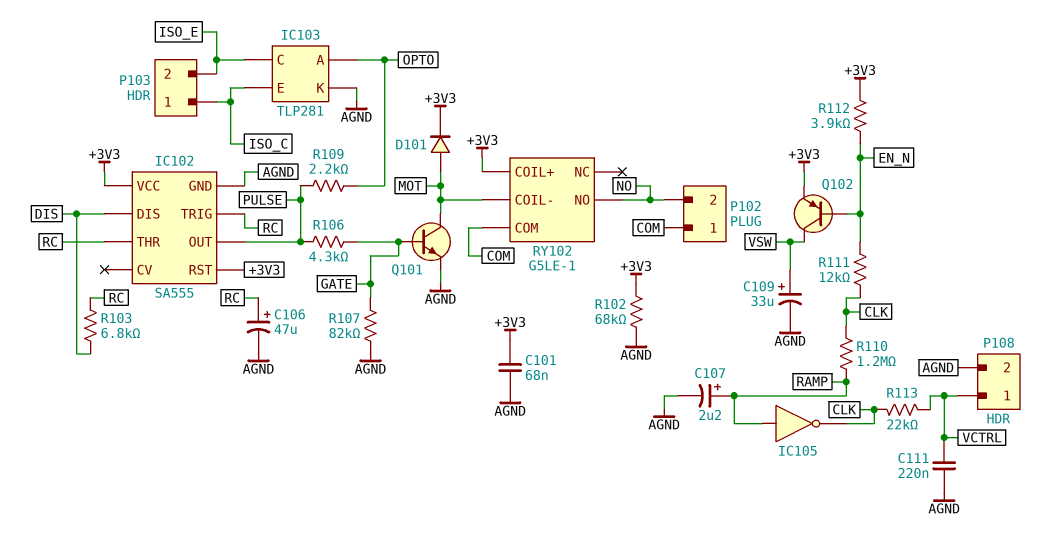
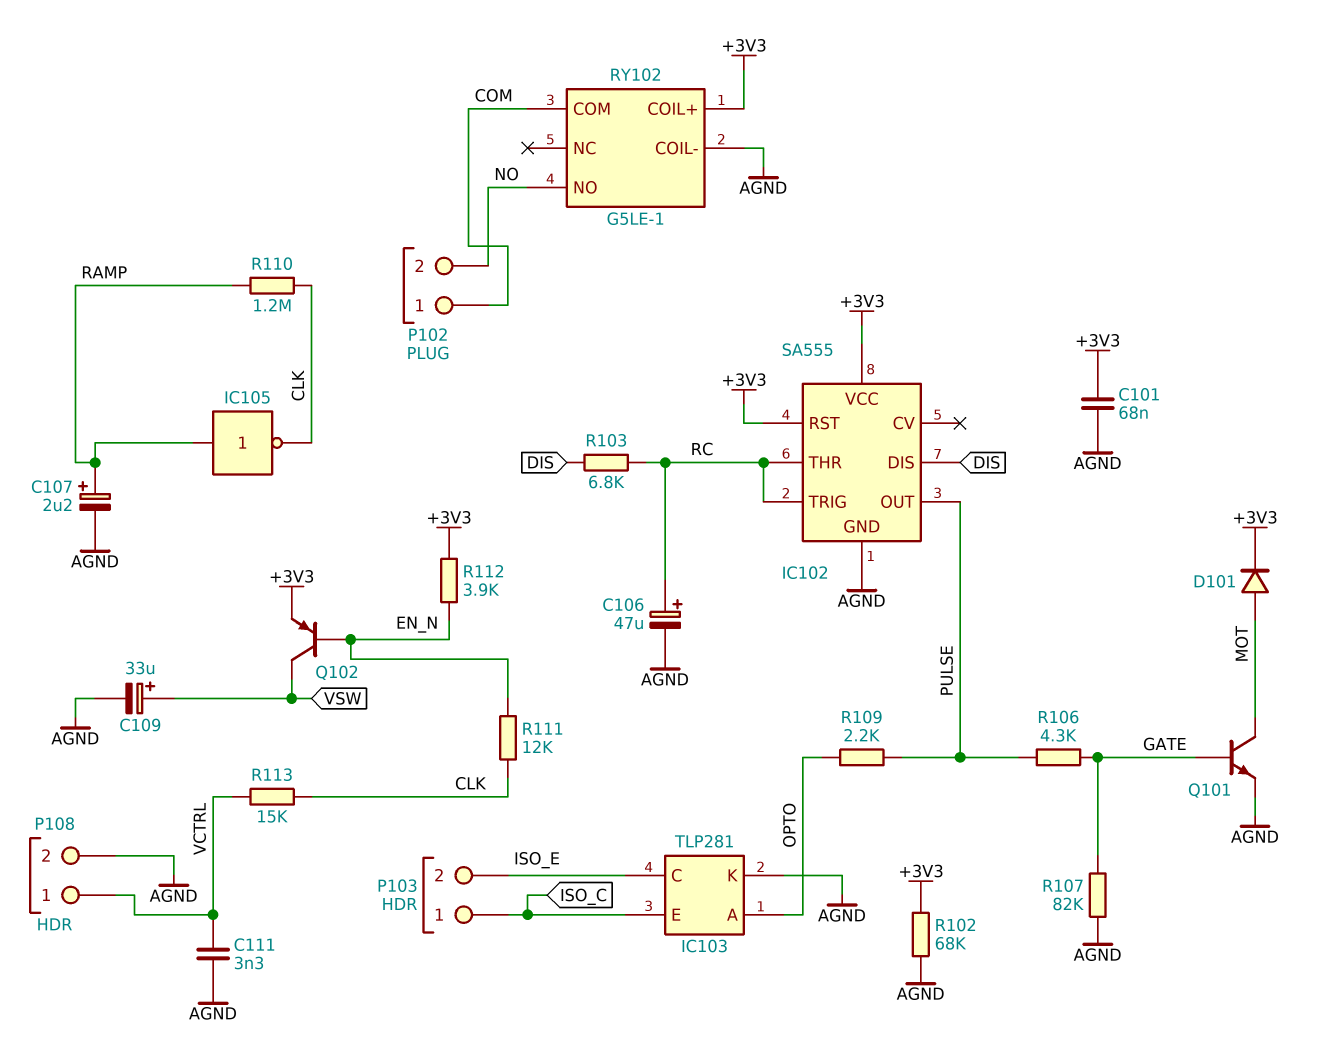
C111: 220nF (AGND, VCTRL) -> 3.3nF (AGND, VCTRL)
R113: 22k (CLK, VCTRL) -> 15k (CLK, VCTRL)
RY102 pin COIL-: MOT -> AGND

